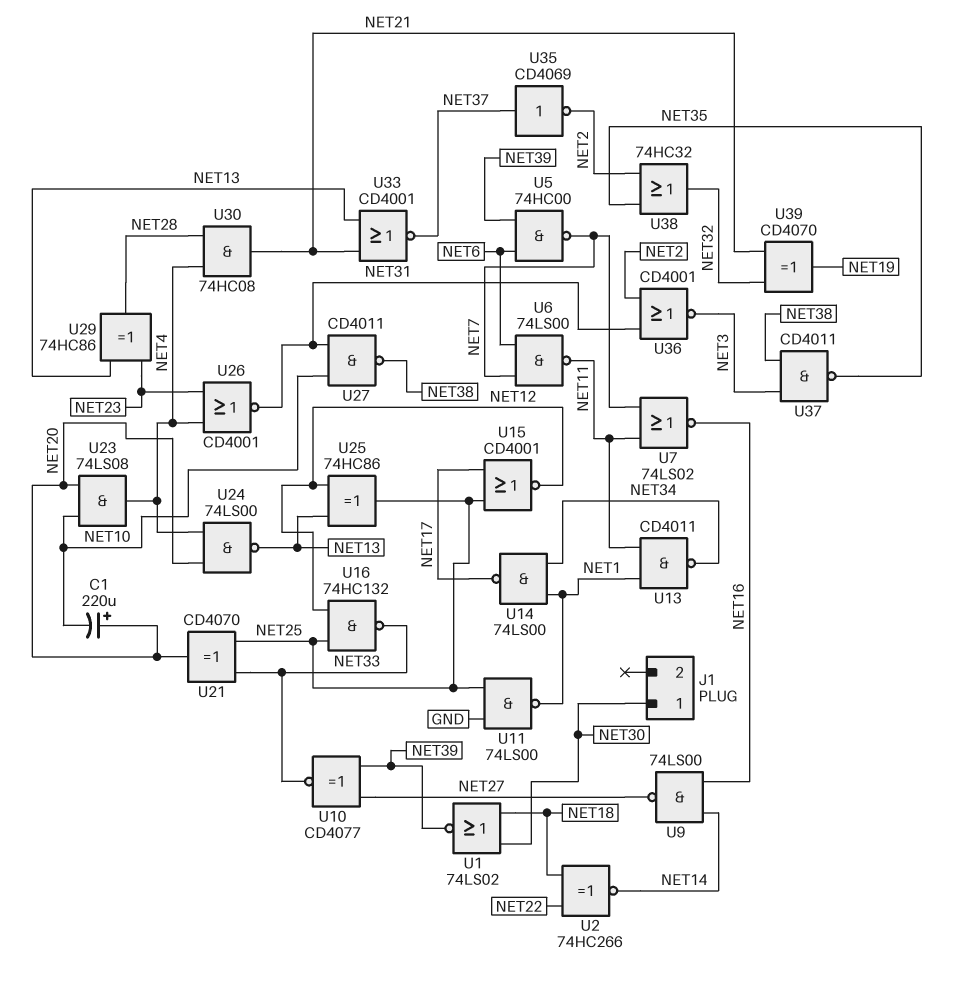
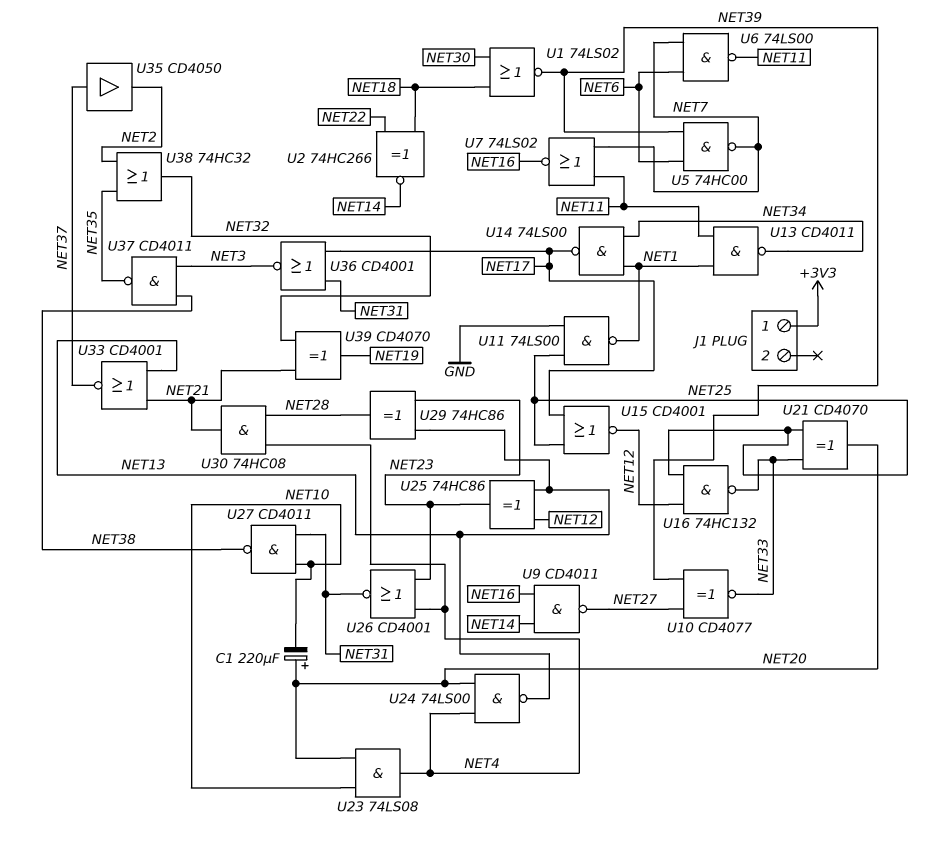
J1 pin 1: NET30 -> +3V3
U9: NAND 74LS00 (in NET14, in NET16, out NET27) -> NAND CD4011 (in NET14, in NET16, out NET27)
U25: XOR 74HC86 (in NET12, in NET13, out NET25) -> XOR 74HC86 (in NET12, in NET13, out NET23)
U35: NOT CD4069 (in NET37, out NET2) -> buffer CD4050 (in NET37, out NET2)
U36: NOR CD4001 (in NET2, in NET31, out NET3) -> NOR CD4001 (in NET17, in NET31, out NET3)

